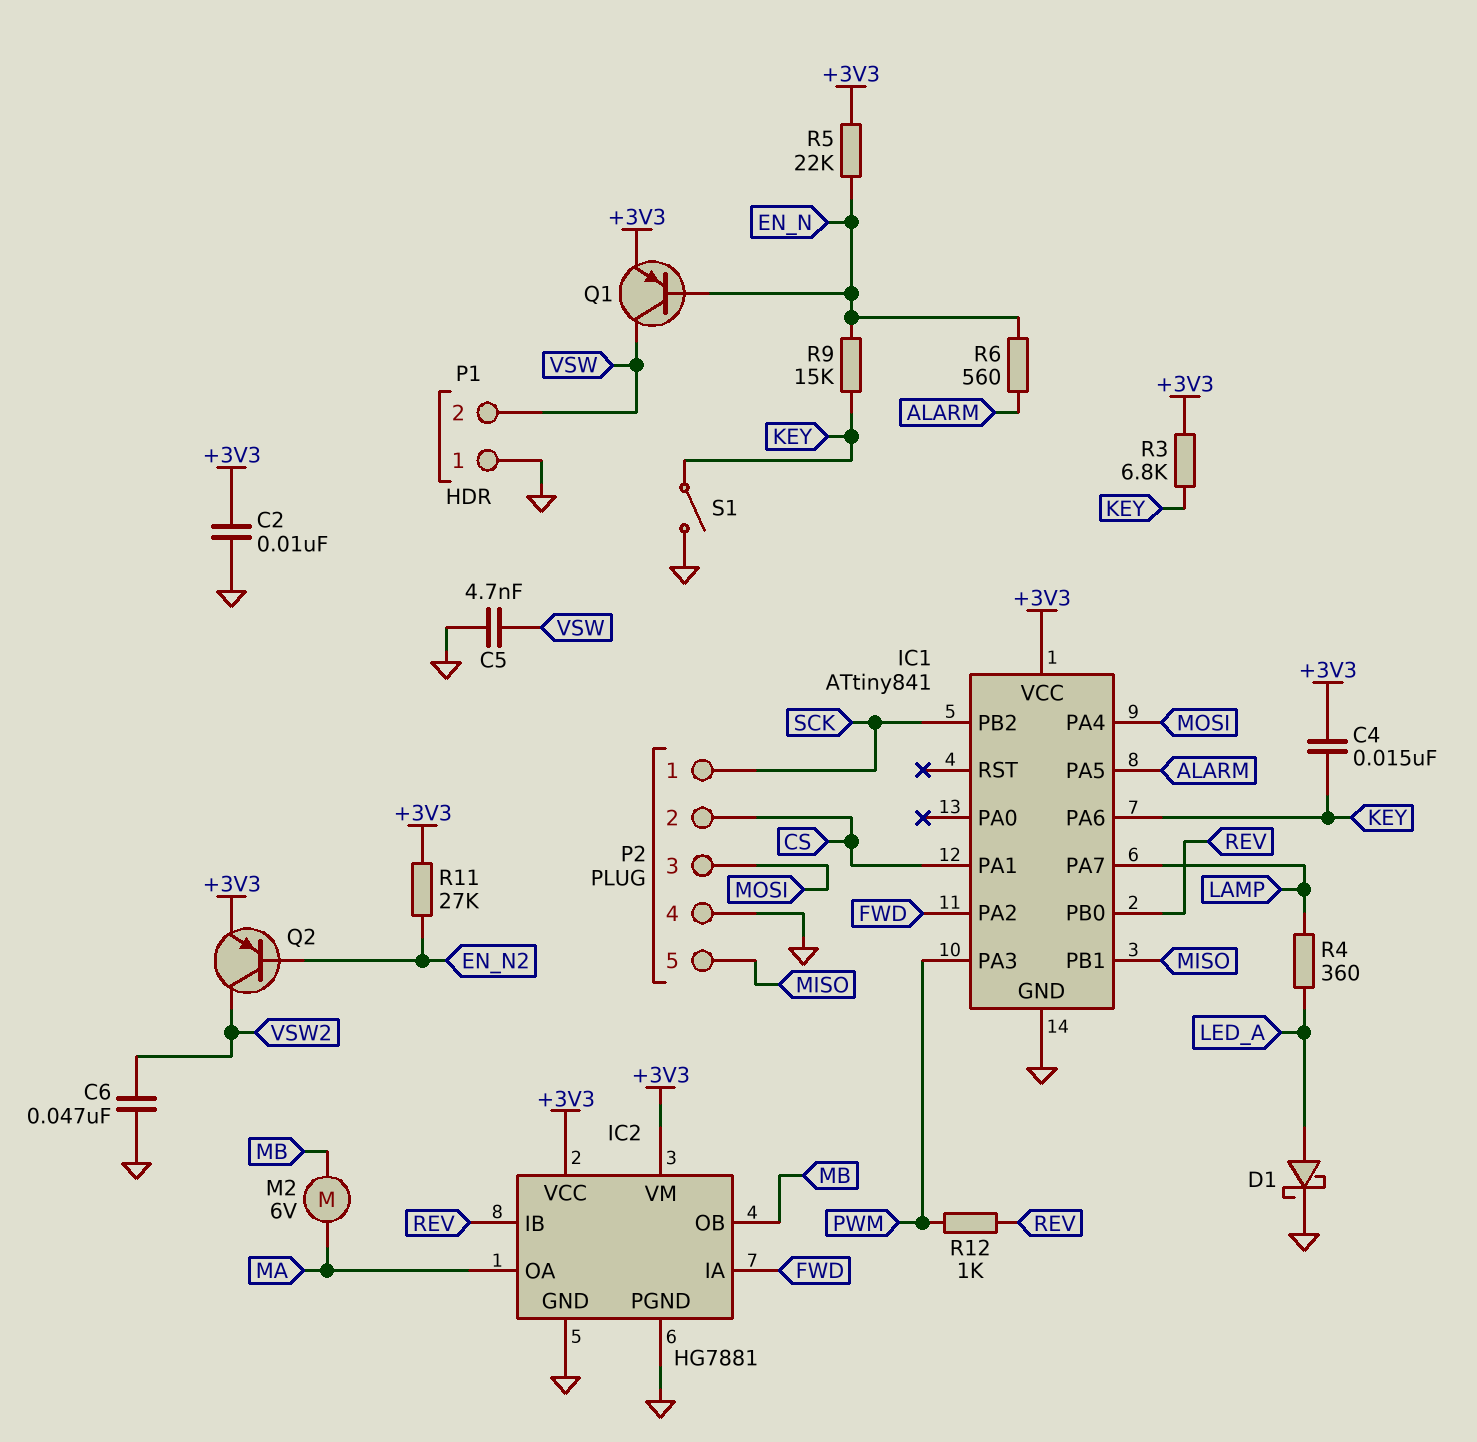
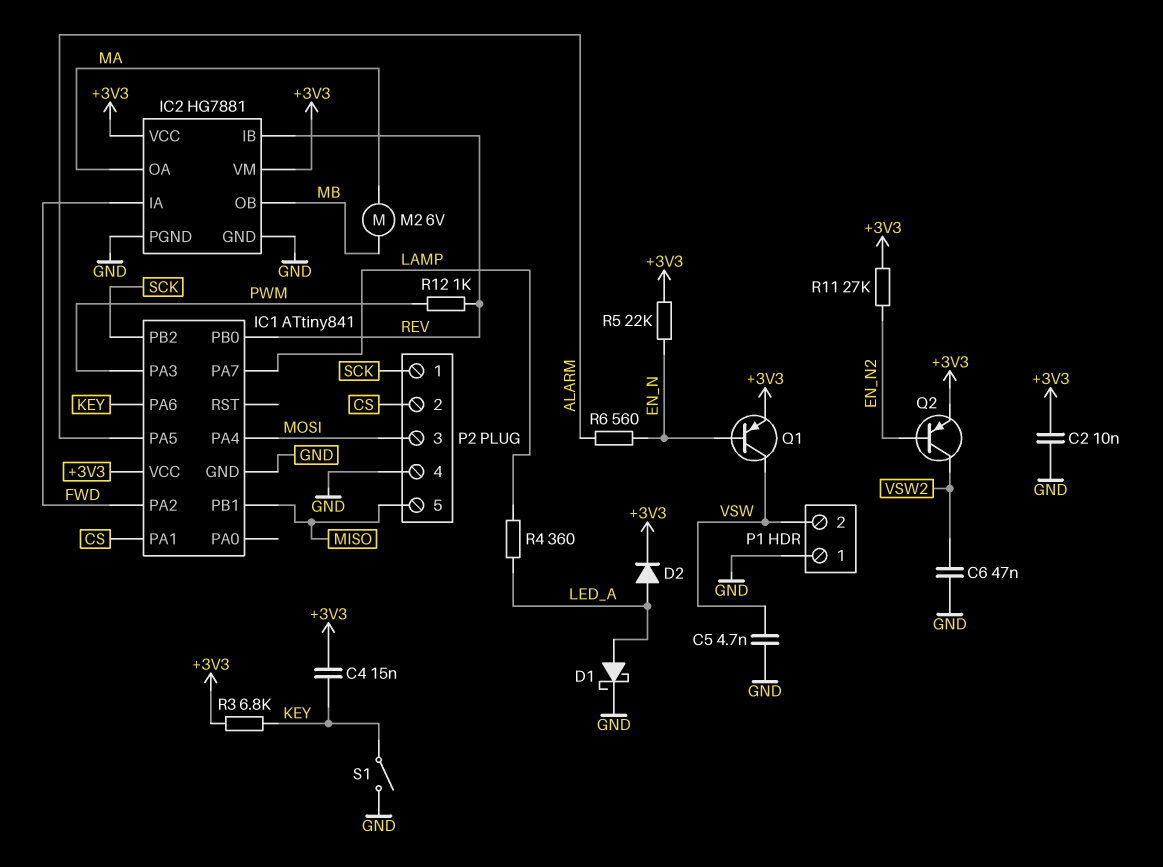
D2: none -> diode (A LED_A, K +3V3)
R9: 15k (EN_N, KEY) -> none

